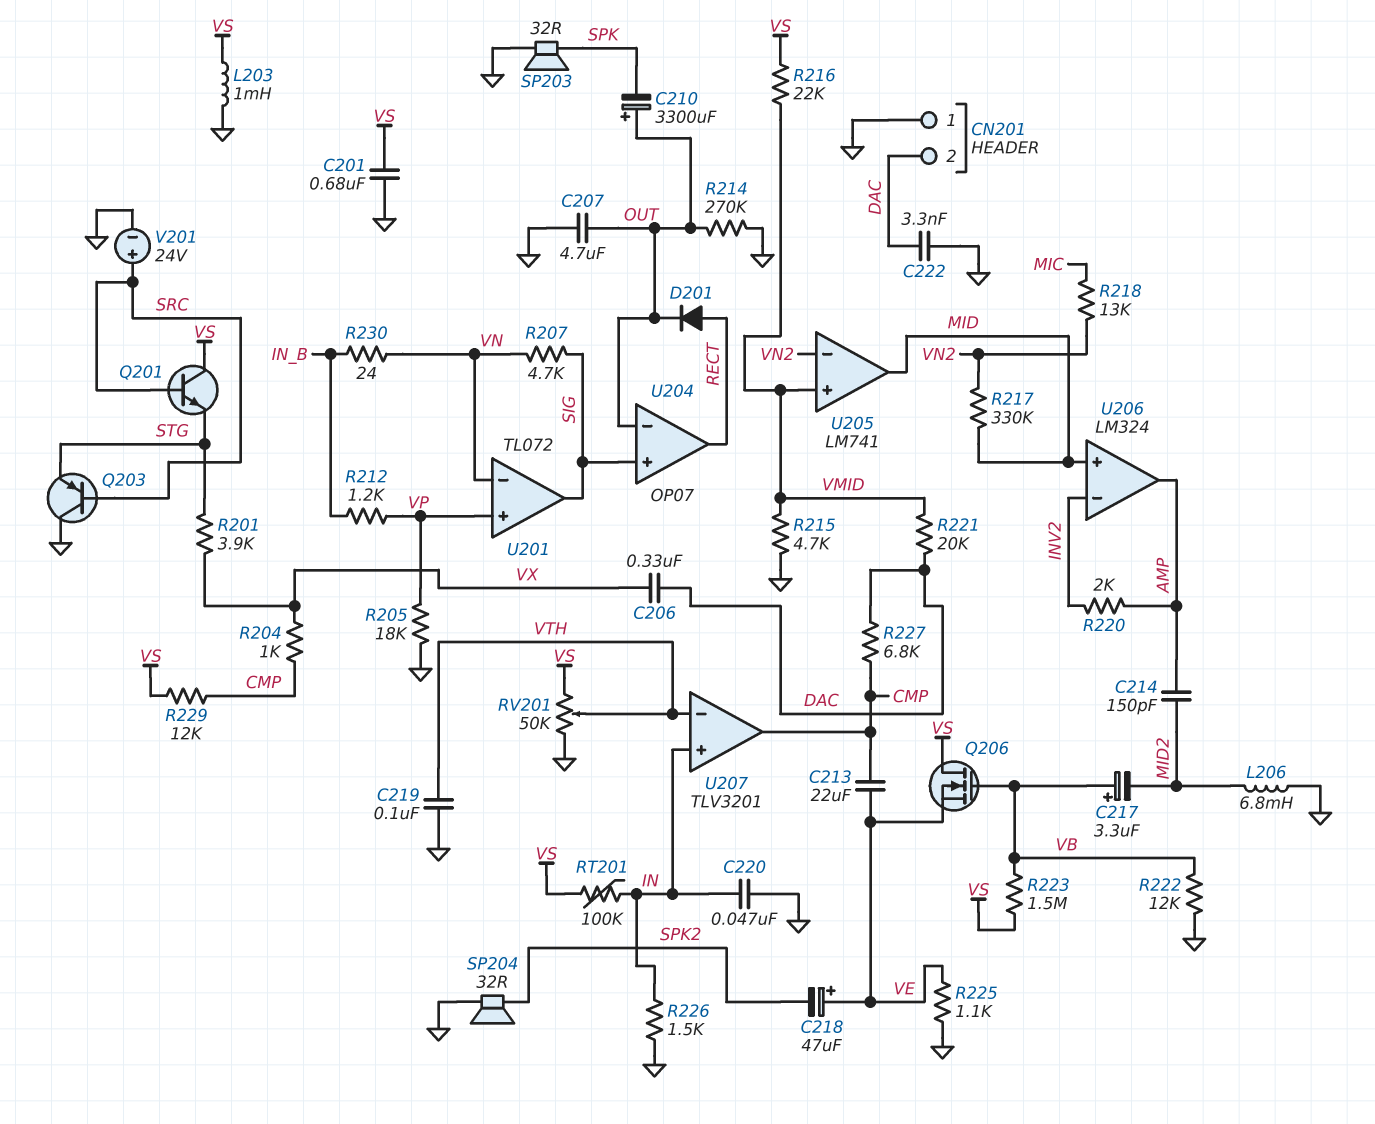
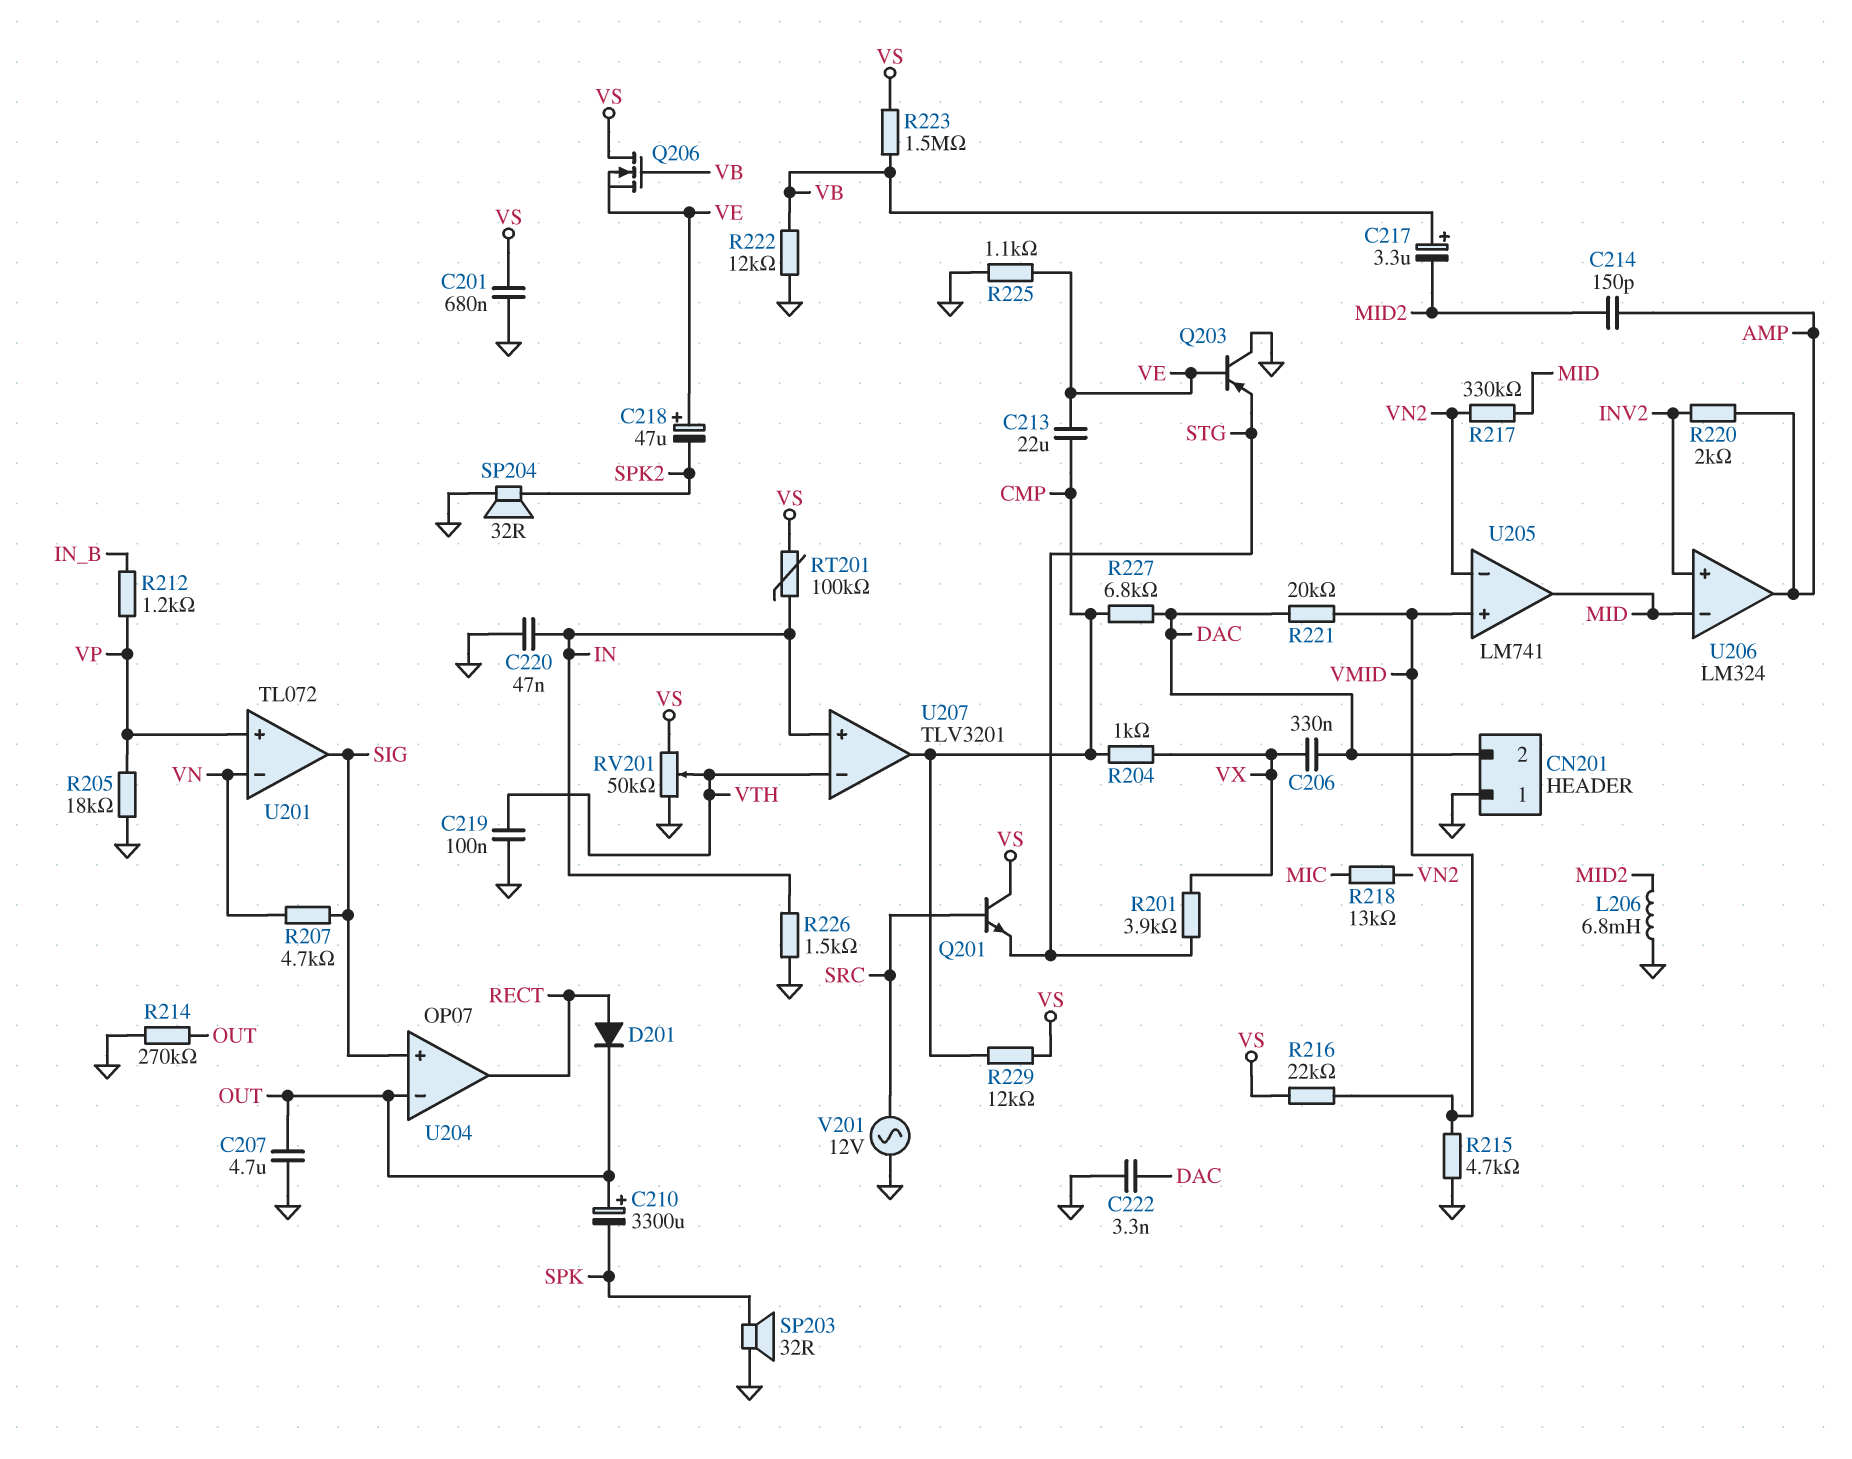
L203: 1mH (GND, VS) -> none
Q203: PNP (B SRC, C GND, E STG) -> PNP (B VE, C GND, E STG)
R230: 24 (IN_B, VN) -> none
U206 pin in+: MID -> INV2
U206 pin in-: INV2 -> MID
V201: 24V (plus SRC, minus GND) -> AC 12V (GND, SRC)

